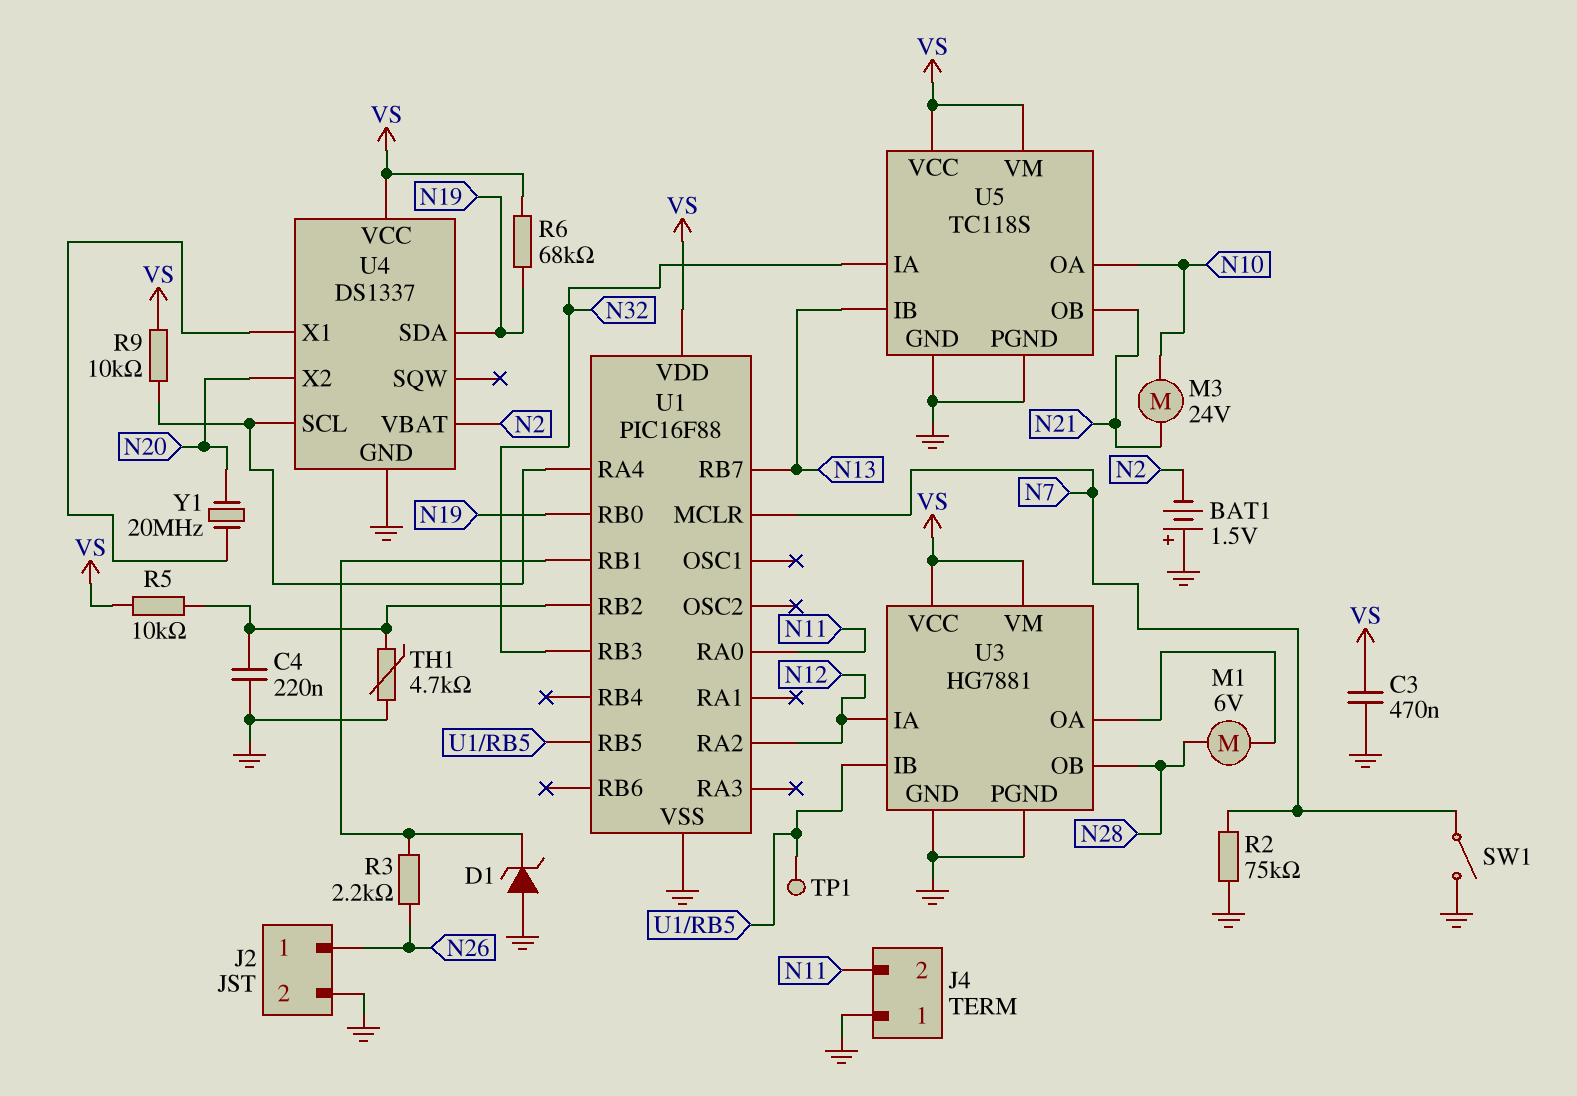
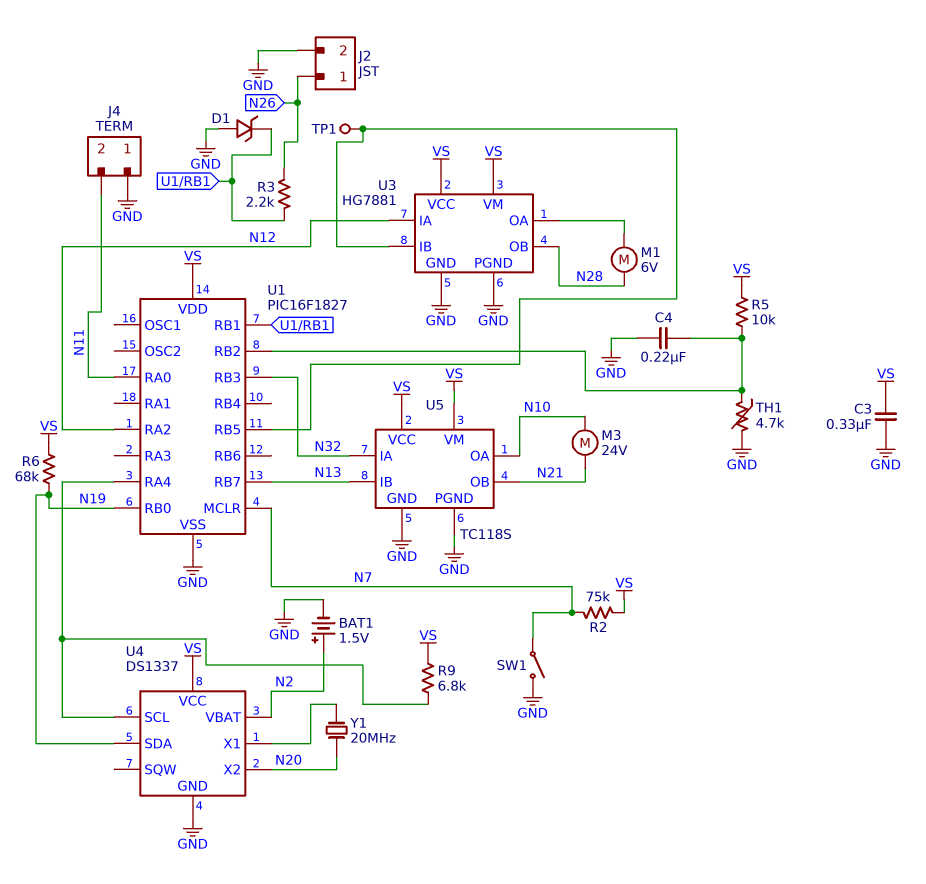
BAT1: 1.5V (plus GND, minus N2) -> 1.5V (plus N2, minus GND)
C3: 470nF (GND, VS) -> 330nF (GND, VS)
R2: 75k (GND, N7) -> 75k (N7, VS)
R9: 10k (U1/RA4, VS) -> 6.8k (U1/RA4, VS)
U1: PIC16F88 -> PIC16F1827

